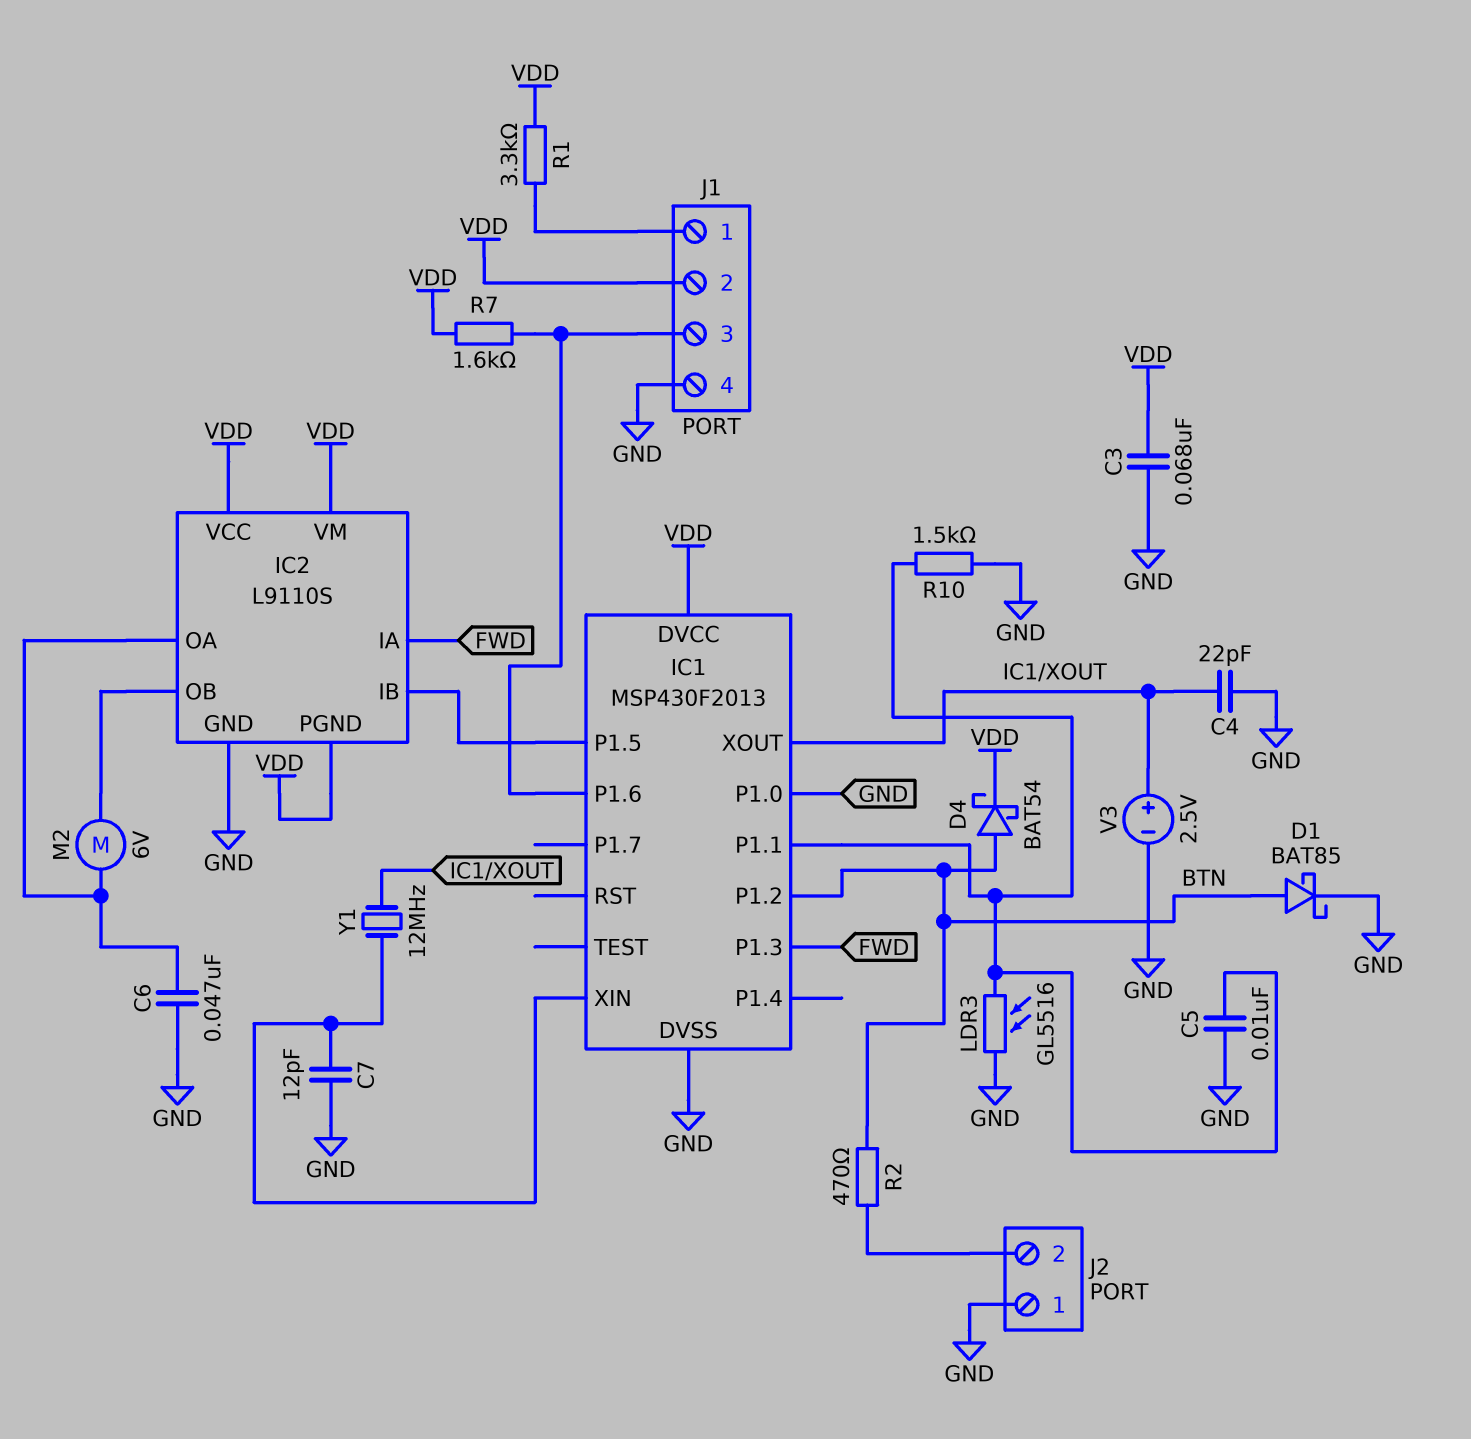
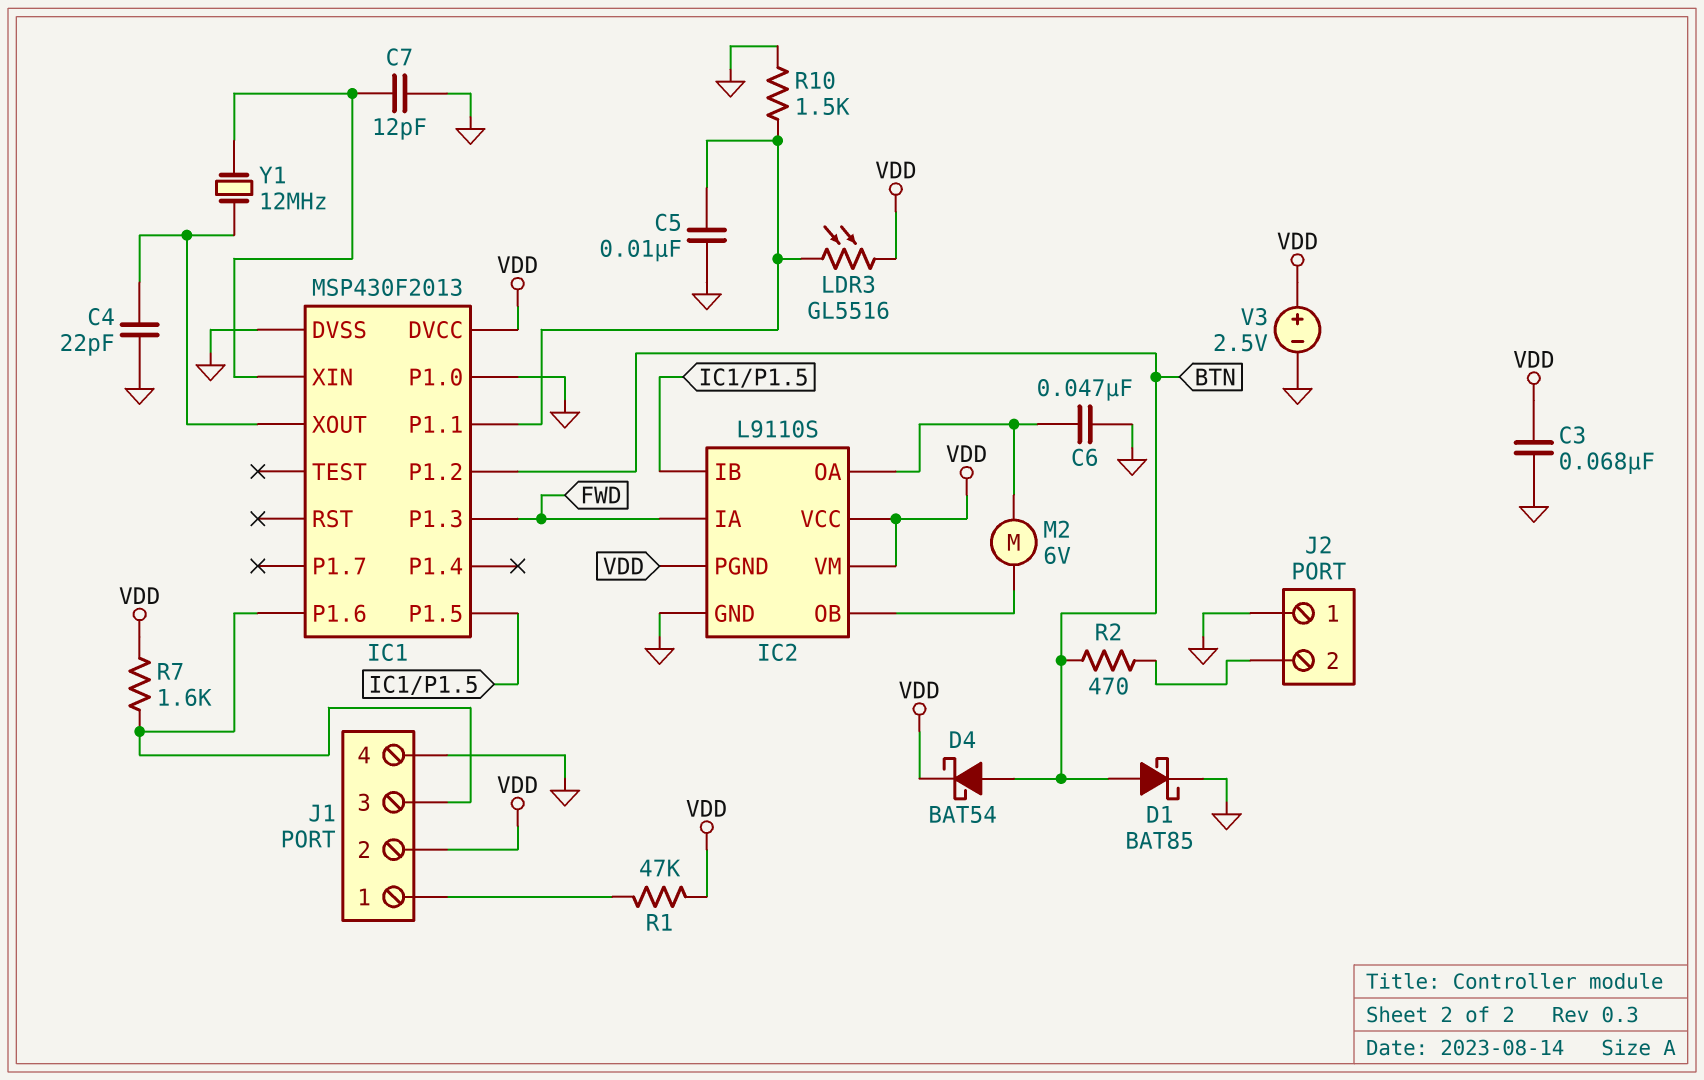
LDR3: GL5516 (GND, IC1/P1.1) -> GL5516 (IC1/P1.1, VDD)
R1: 3.3k (J1/1, VDD) -> 47k (J1/1, VDD)
V3: 2.5V (plus IC1/XOUT, minus GND) -> 2.5V (plus VDD, minus GND)

